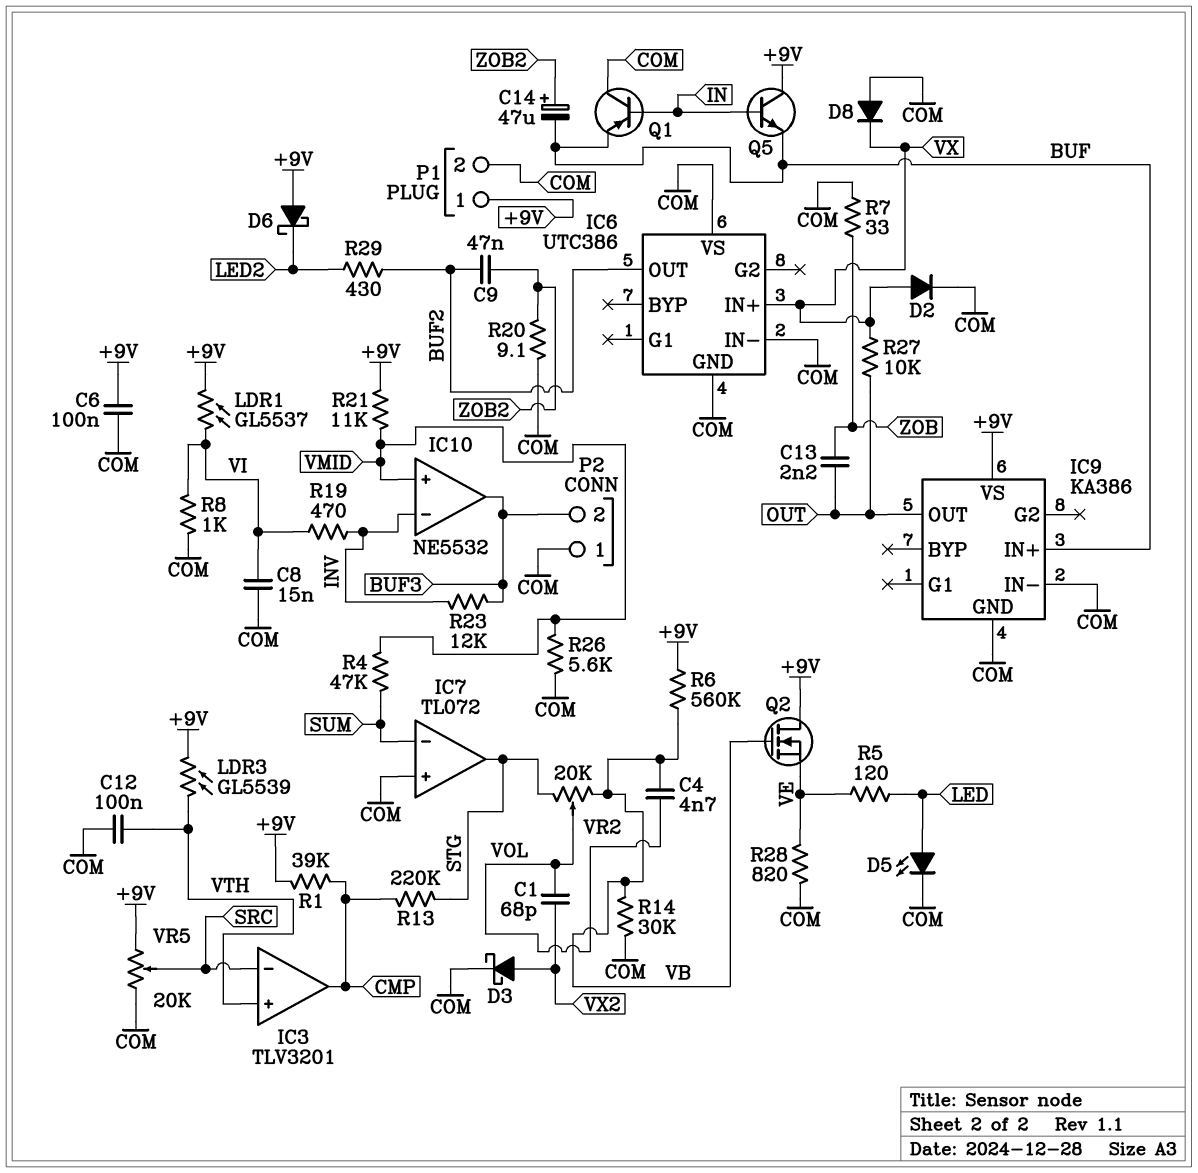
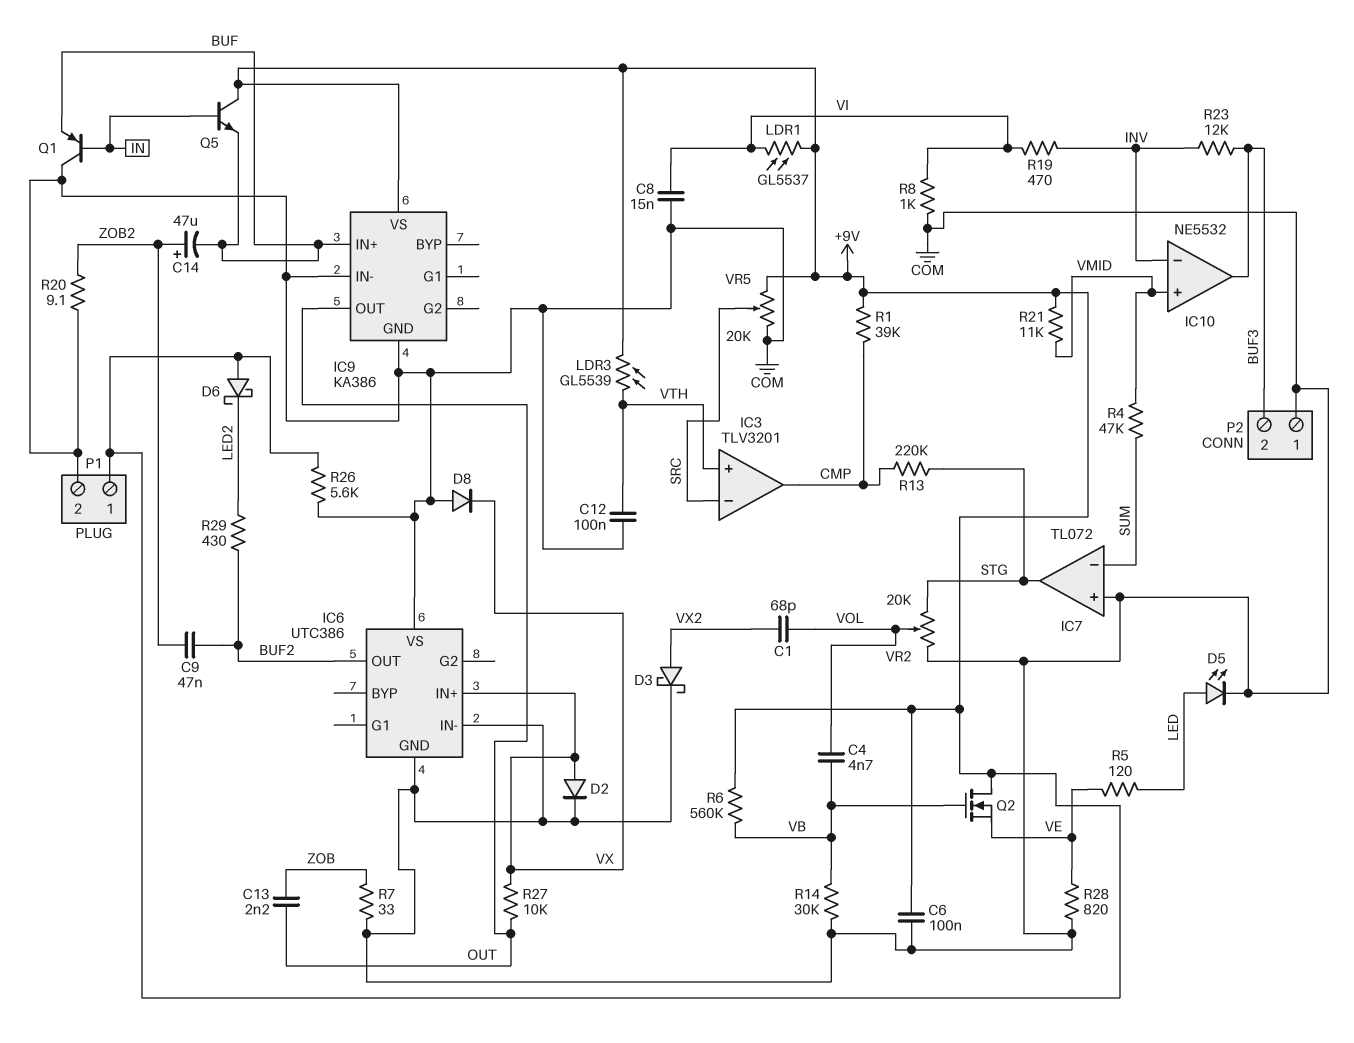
R26: 5.6k (COM, VMID) -> 5.6k (+9V, COM)
VR2: 20k (STG, VB, wiper VOL) -> 20k (COM, STG, wiper VOL)

